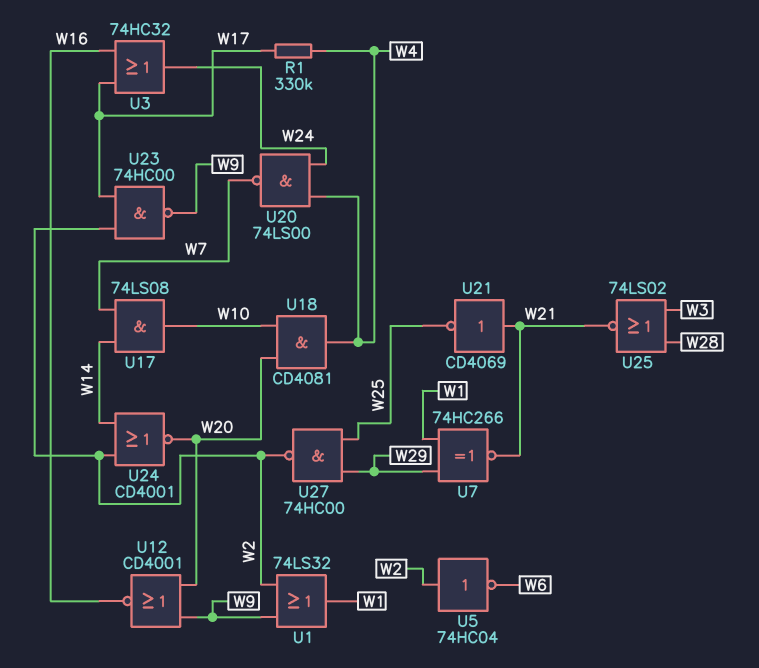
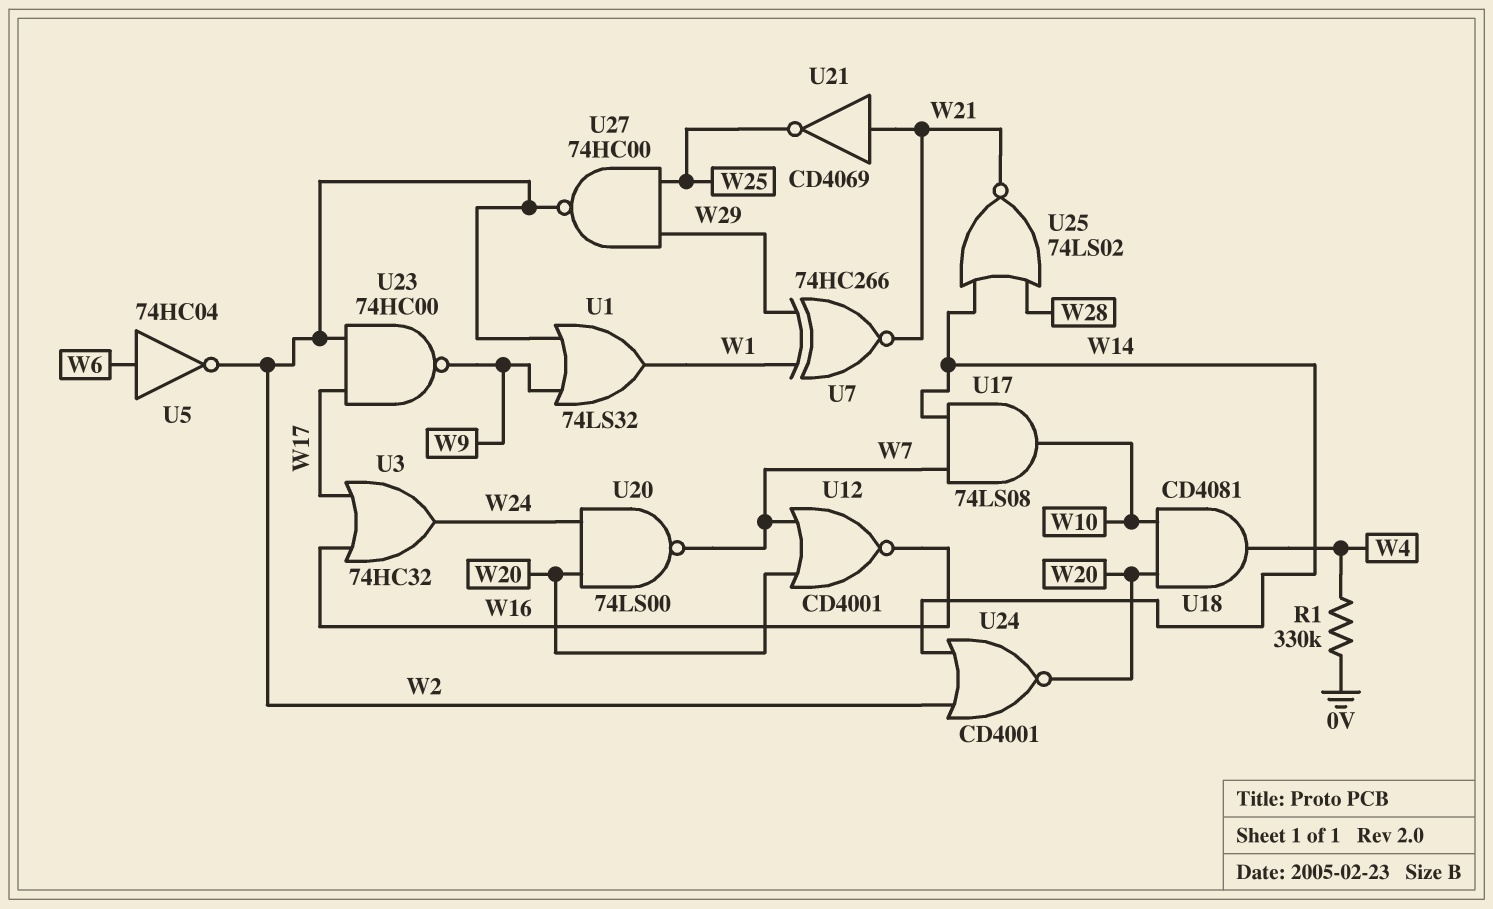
R1: 330k (W4, W17) -> 330k (0V, W4)
U5: NOT 74HC04 (in W2, out W6) -> NOT 74HC04 (in W6, out W2)
U12: NOR CD4001 (in W9, in W20, out W16) -> NOR CD4001 (in W7, in W20, out W16)
U20: NAND 74LS00 (in W4, in W24, out W7) -> NAND 74LS00 (in W20, in W24, out W7)
U25: NOR 74LS02 (in W3, in W28, out W21) -> NOR 74LS02 (in W14, in W28, out W21)

